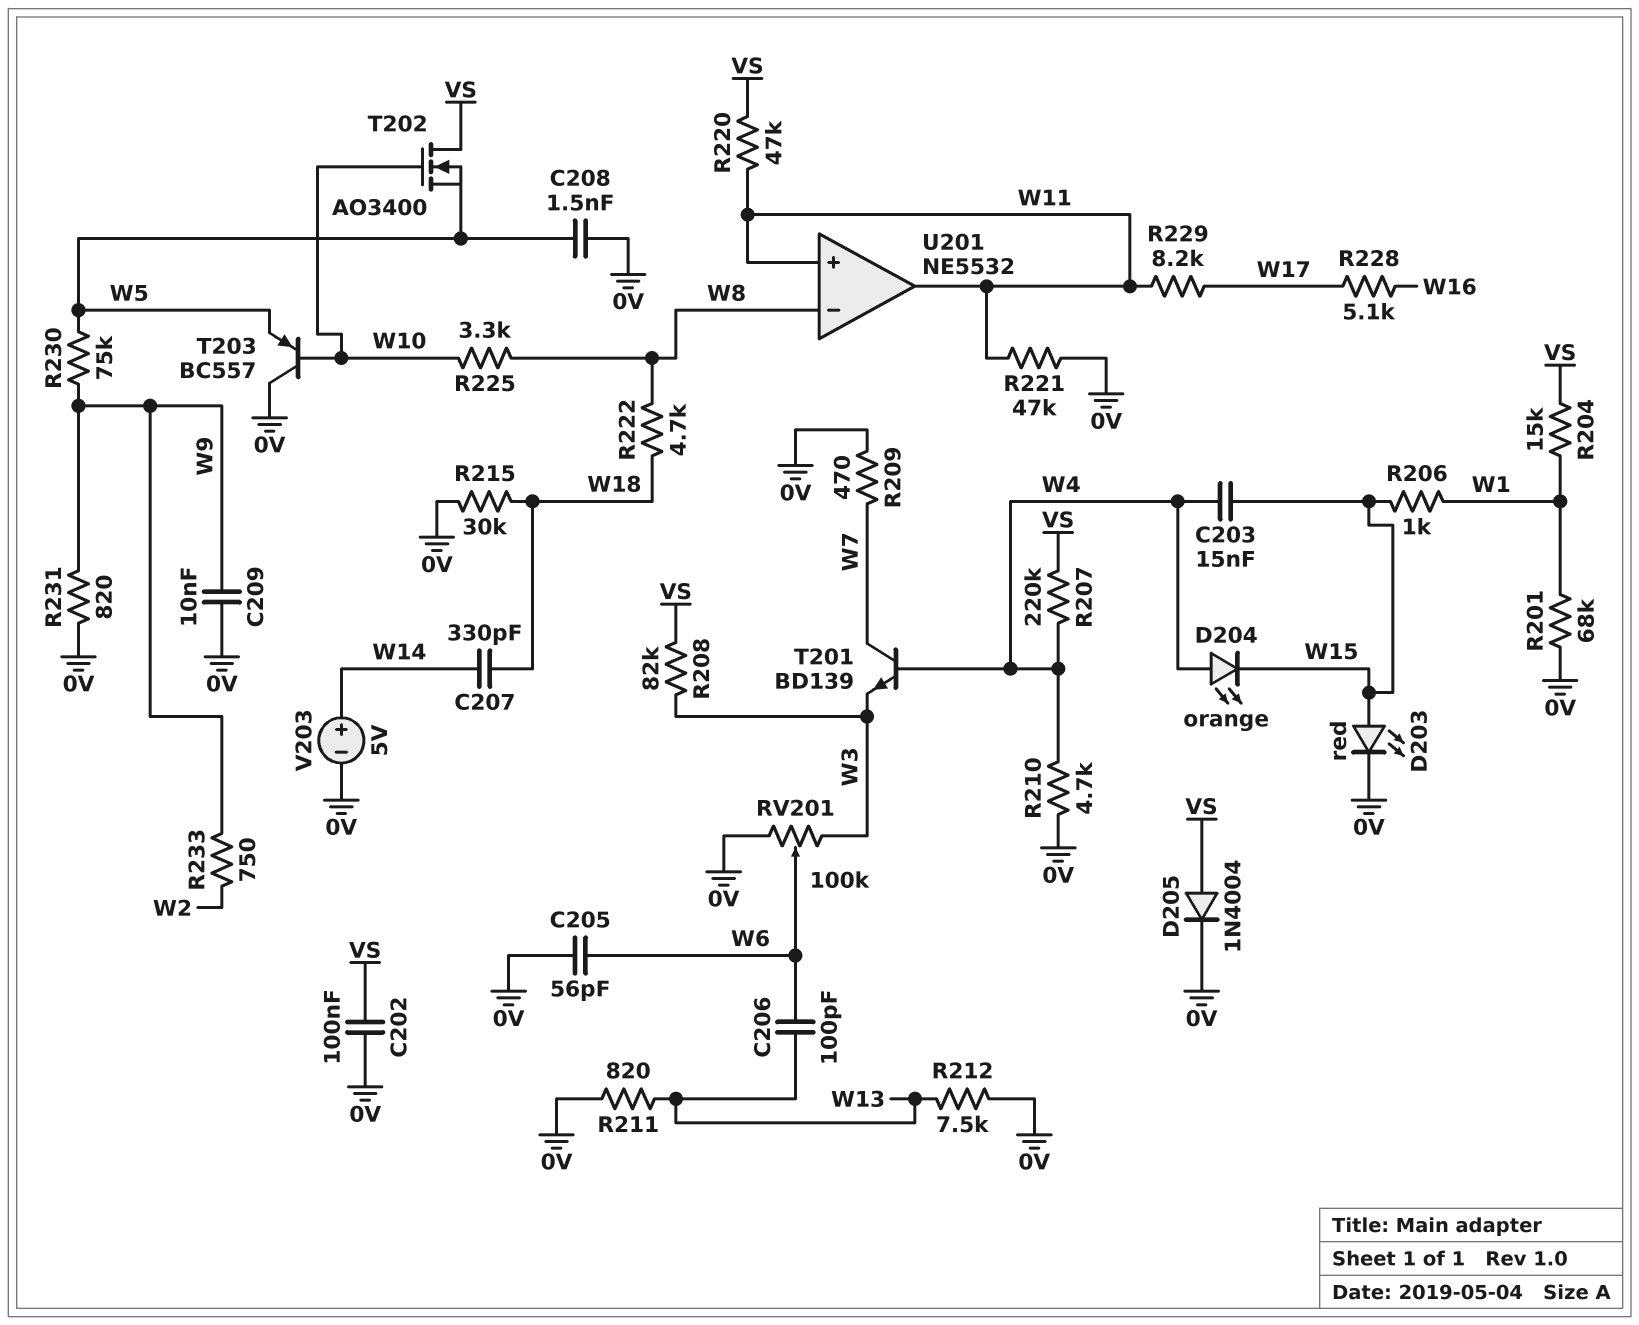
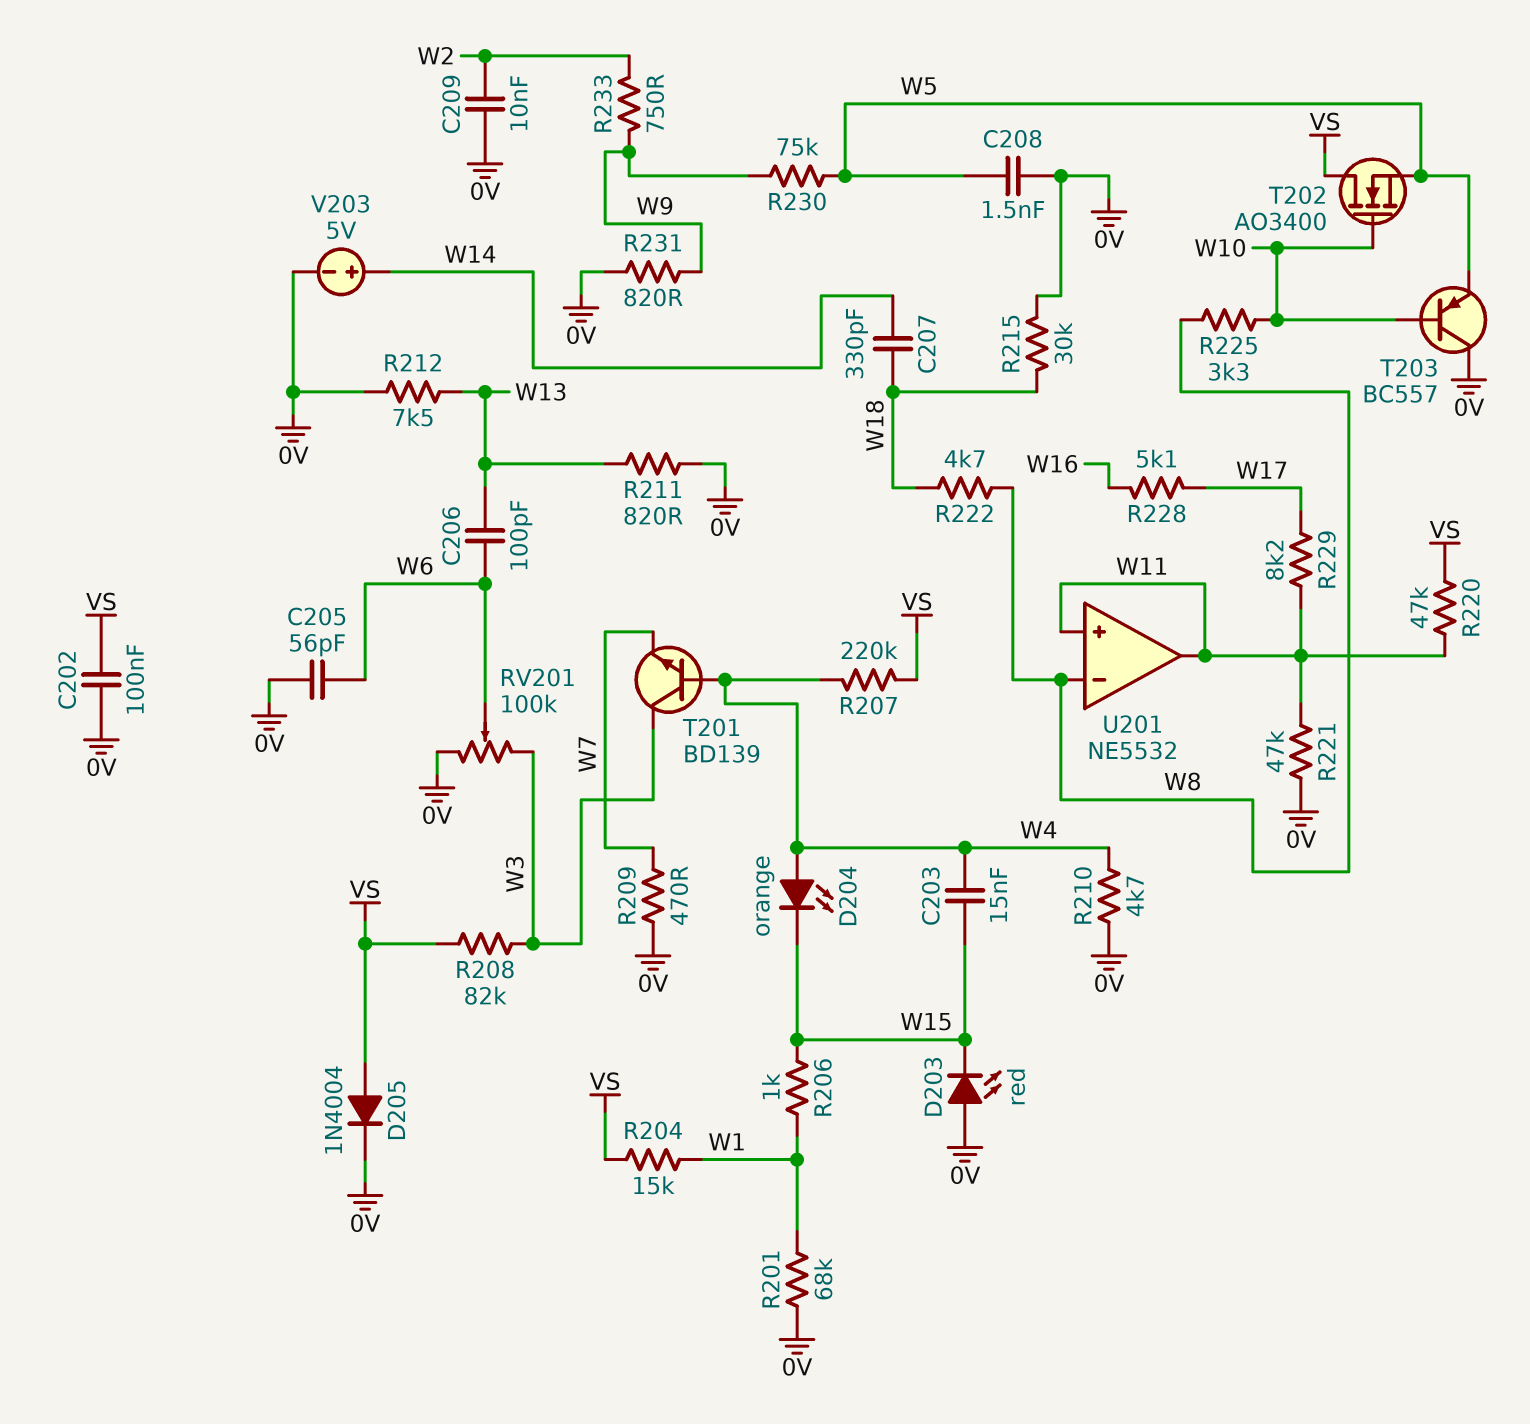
C209: 10nF (0V, W9) -> 10nF (0V, W2)
D203: LED red (A W15, K 0V) -> LED red (A 0V, K W15)
T201: NPN BD139 (B W4, C W7, E W3) -> NPN BD139 (B W4, C W3, E W7)

